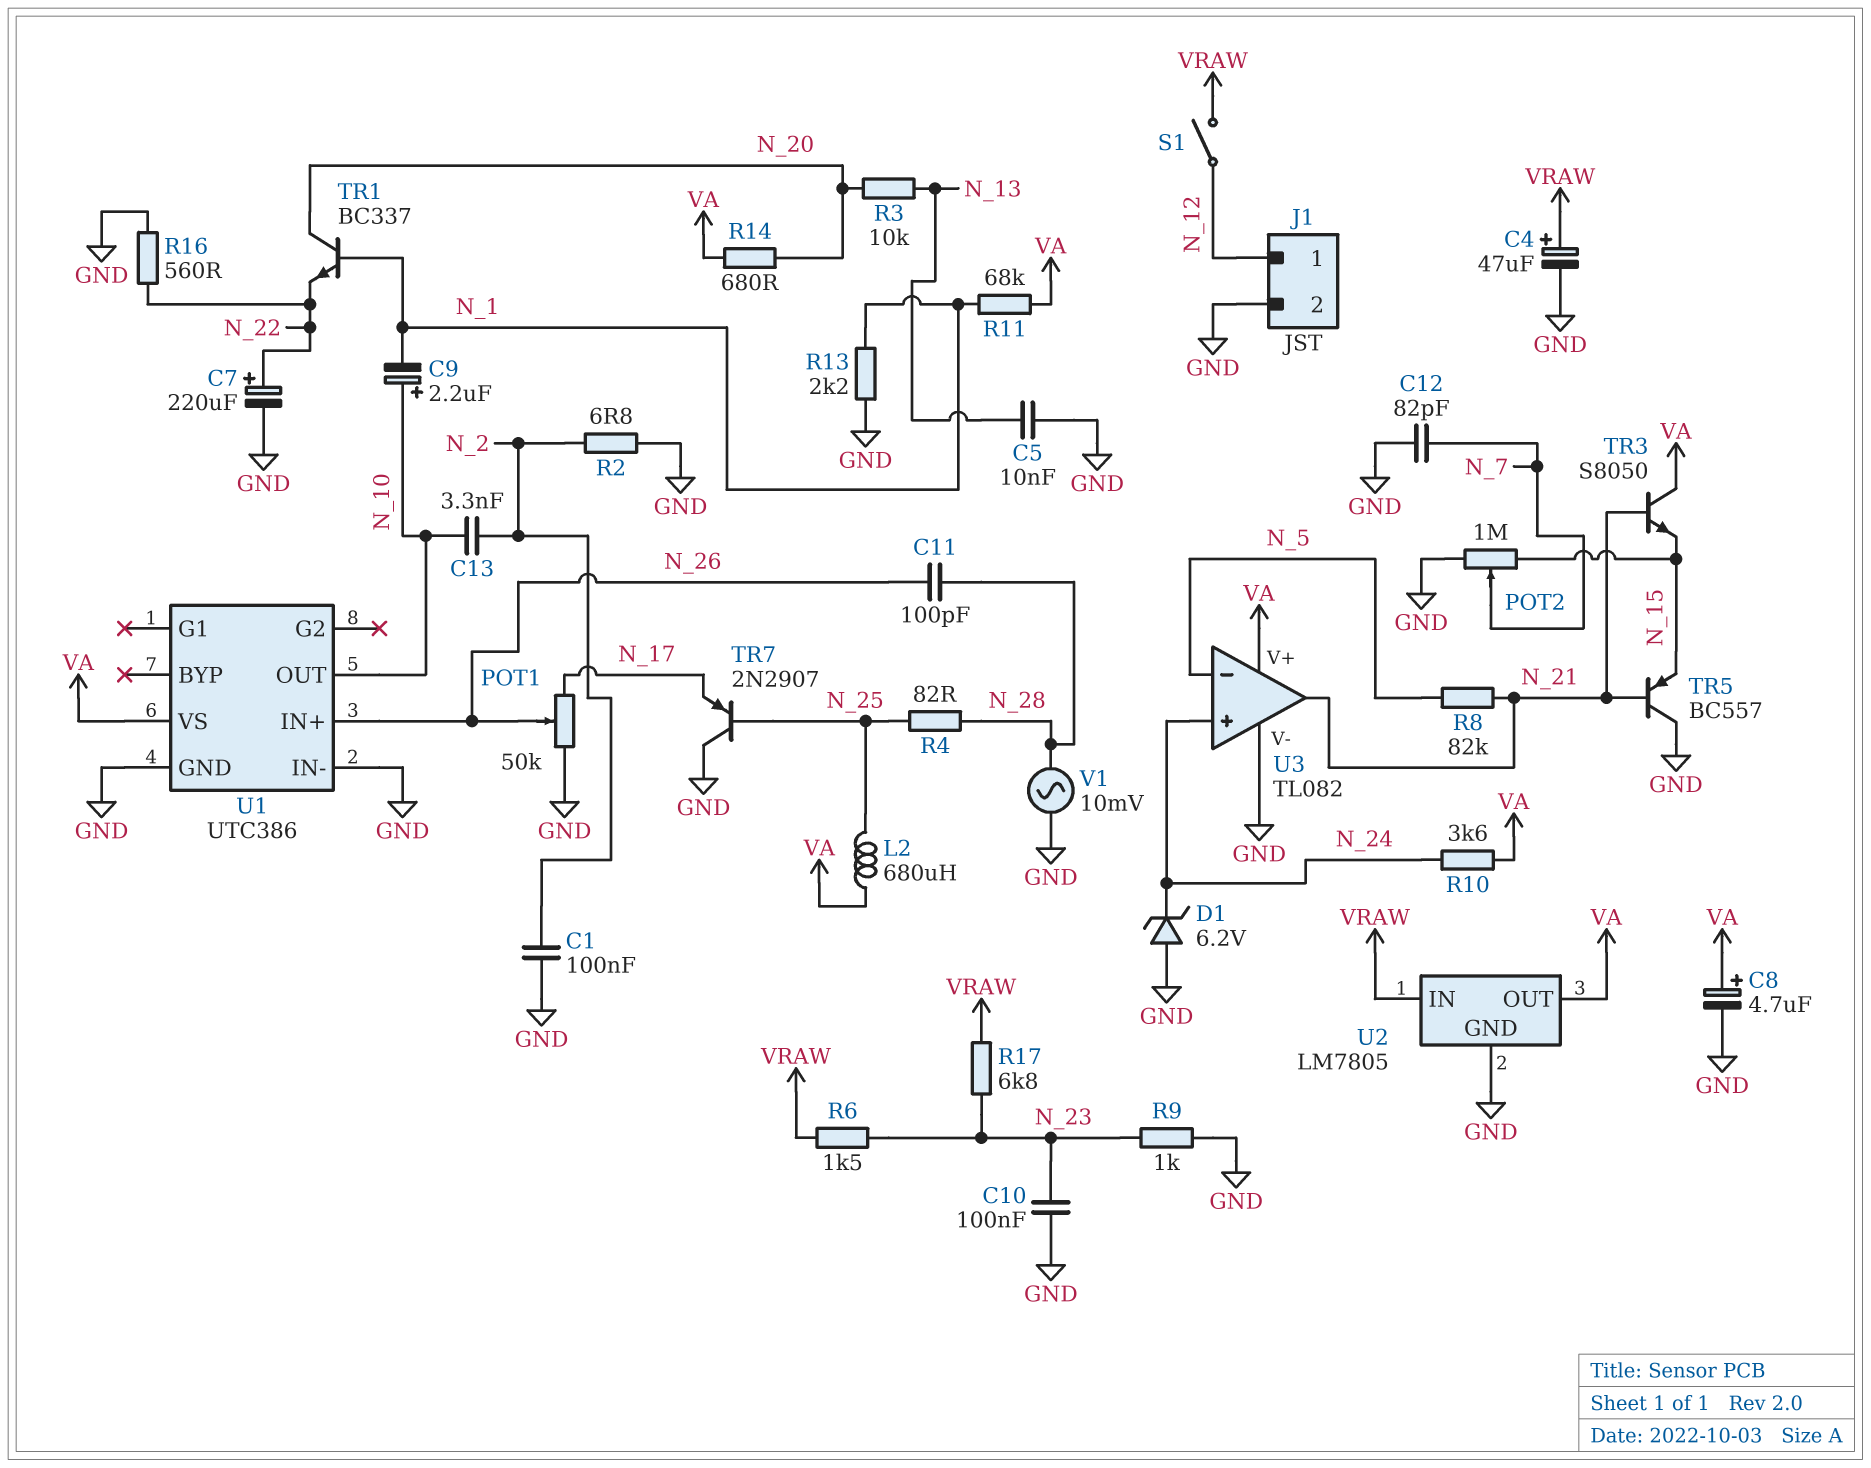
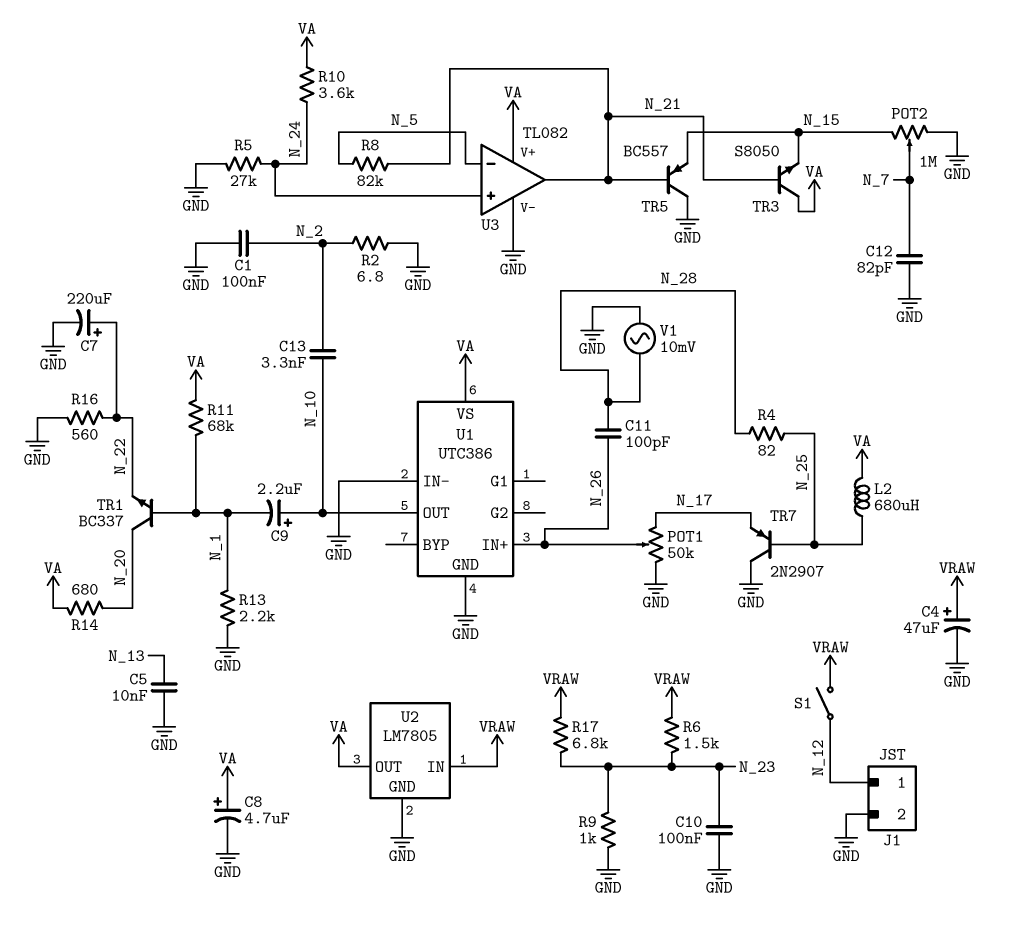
D1: zener 6.2V (A GND, K N_24) -> none
R3: 10k (N_13, N_20) -> none
R5: none -> 27k (GND, N_24)

